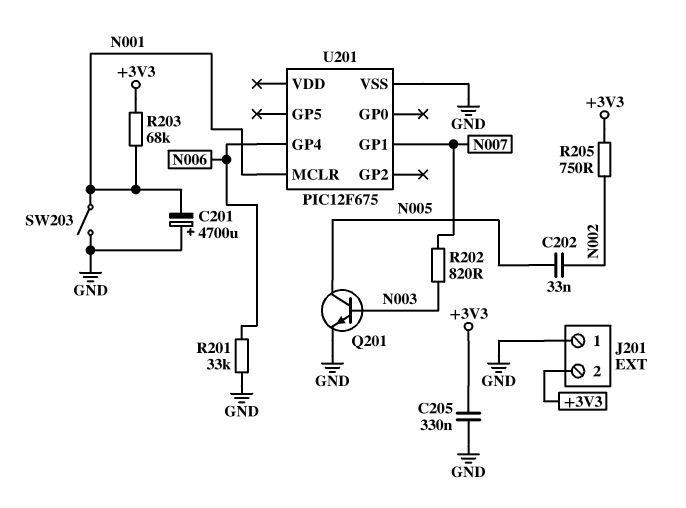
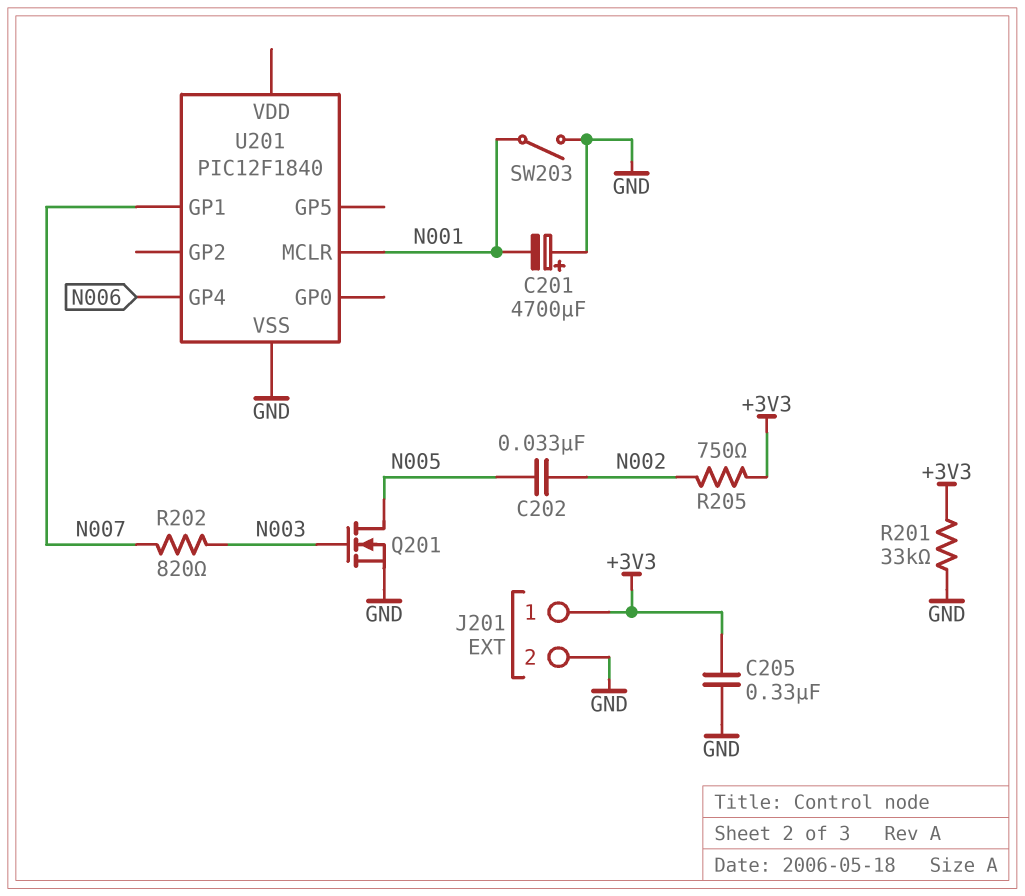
J201 pin 1: GND -> +3V3
J201 pin 2: +3V3 -> GND
Q201: NPN (B N003, C N005, E GND) -> NMOS (G N003, D N005, S GND)
R201: 33k (GND, N006) -> 33k (+3V3, GND)
R203: 68k (+3V3, N001) -> none
U201: PIC12F675 -> PIC12F1840

